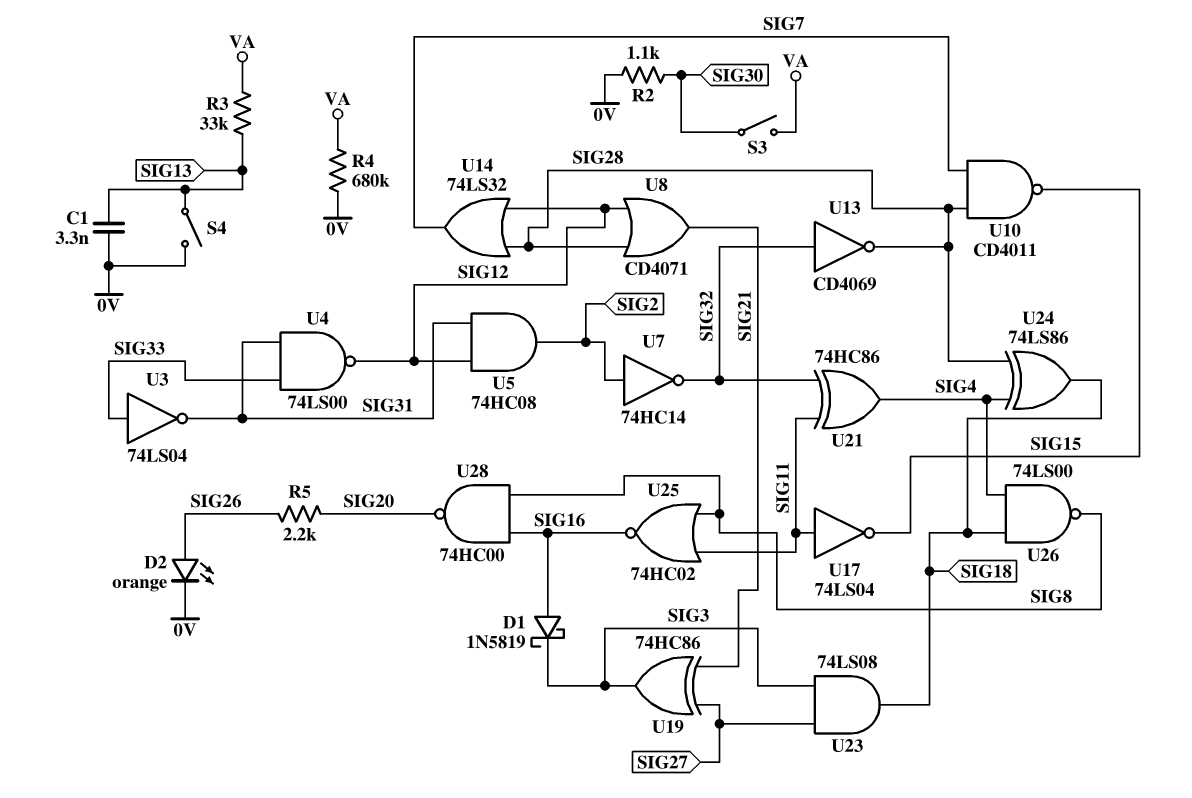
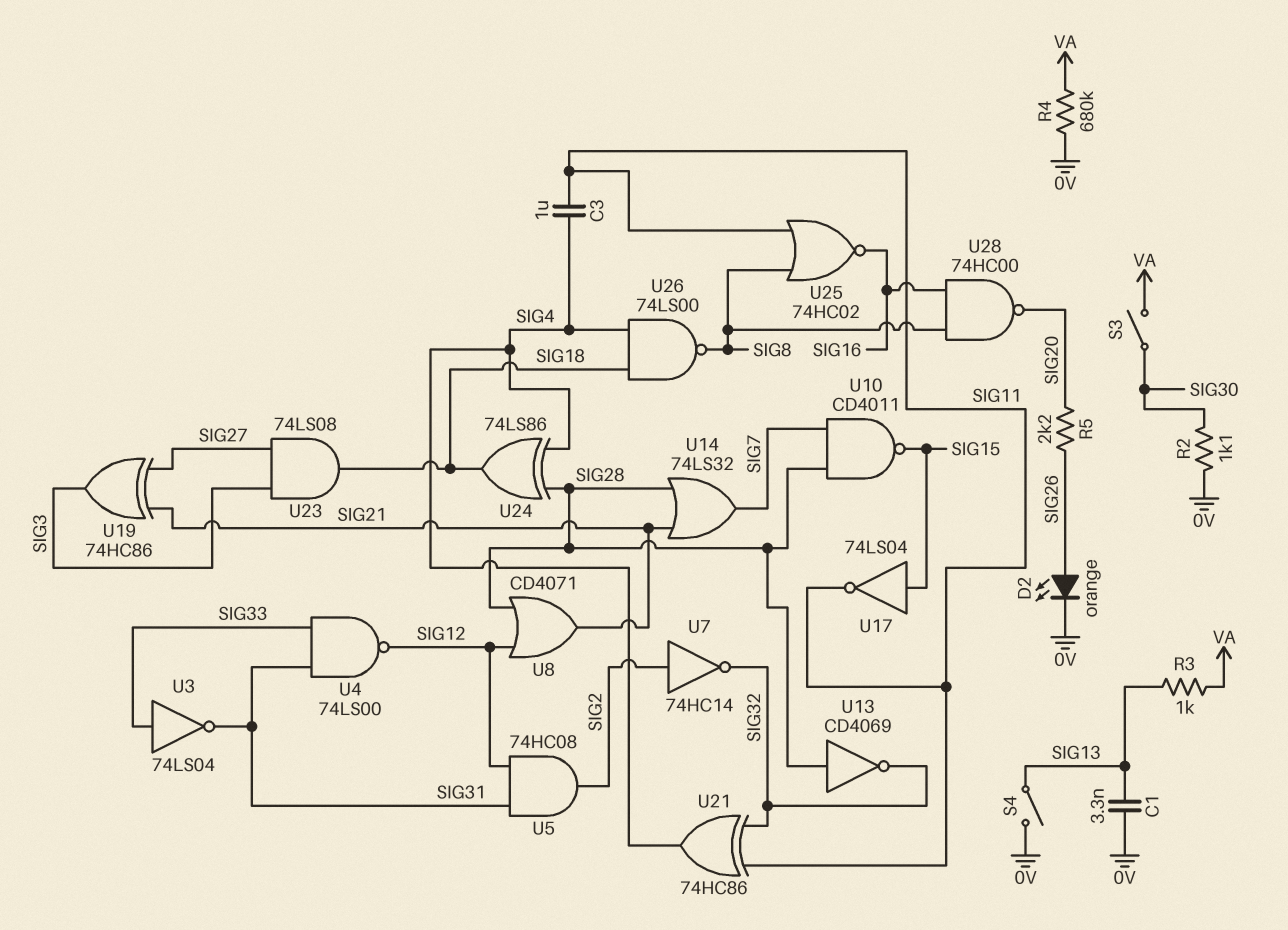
C3: none -> 1uF (SIG4, SIG11)
D1: schottky 1N5819 (A SIG16, K SIG3) -> none
R3: 33k (SIG13, VA) -> 1k (SIG13, VA)
U13: NOT CD4069 (in SIG32, out SIG28) -> NOT CD4069 (in SIG28, out SIG32)
U14: OR 74LS32 (in SIG12, in SIG28, out SIG7) -> OR 74LS32 (in SIG21, in SIG28, out SIG7)
U17: NOT 74LS04 (in SIG11, out SIG15) -> NOT 74LS04 (in SIG15, out SIG11)

